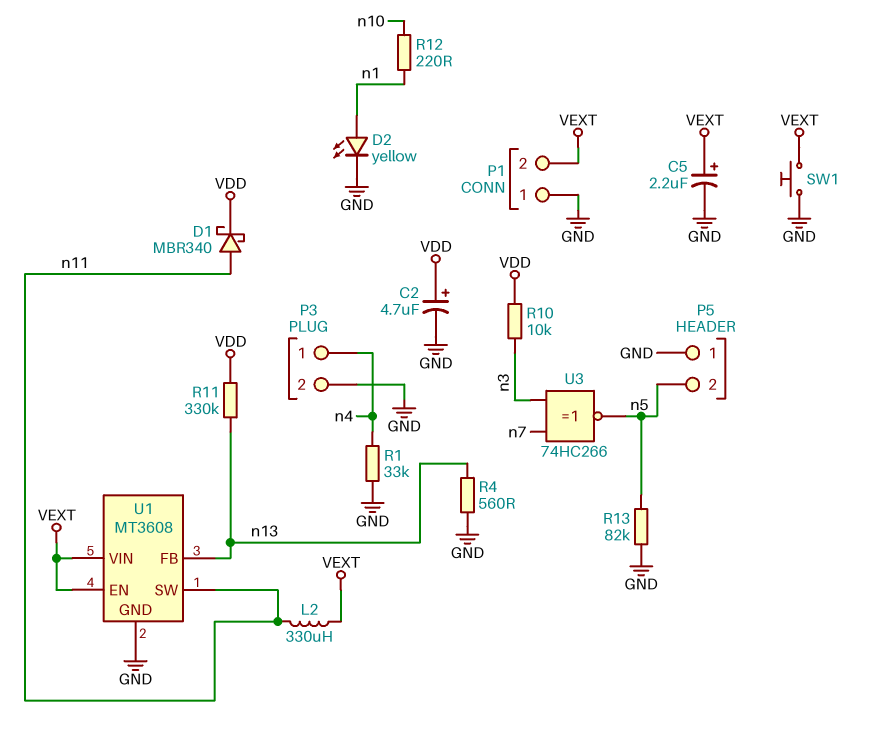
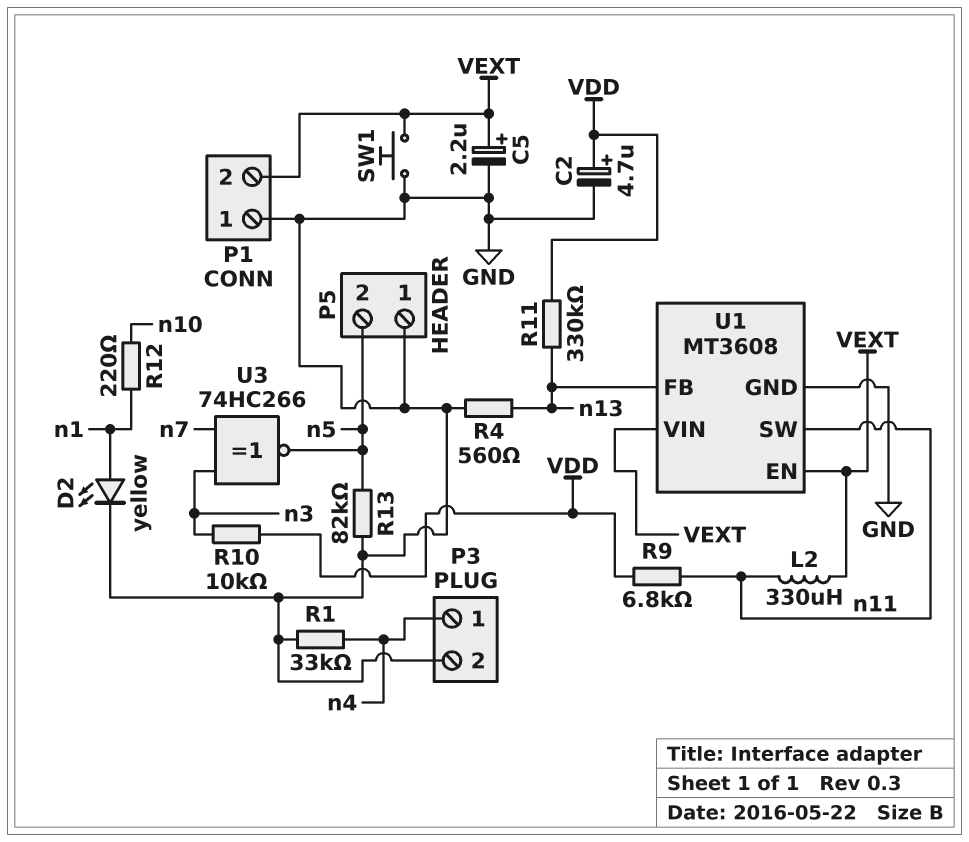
D1: schottky MBR340 (A n11, K VDD) -> none
R9: none -> 6.8k (VDD, n11)

